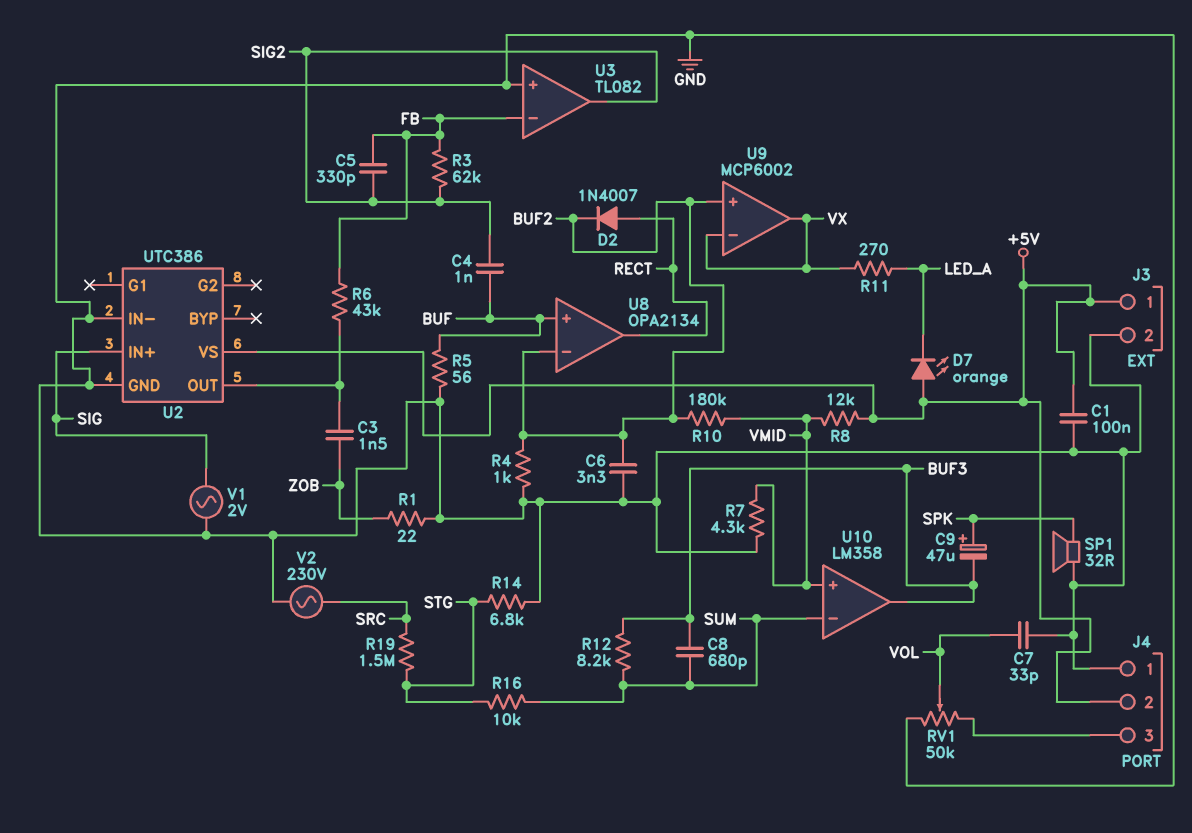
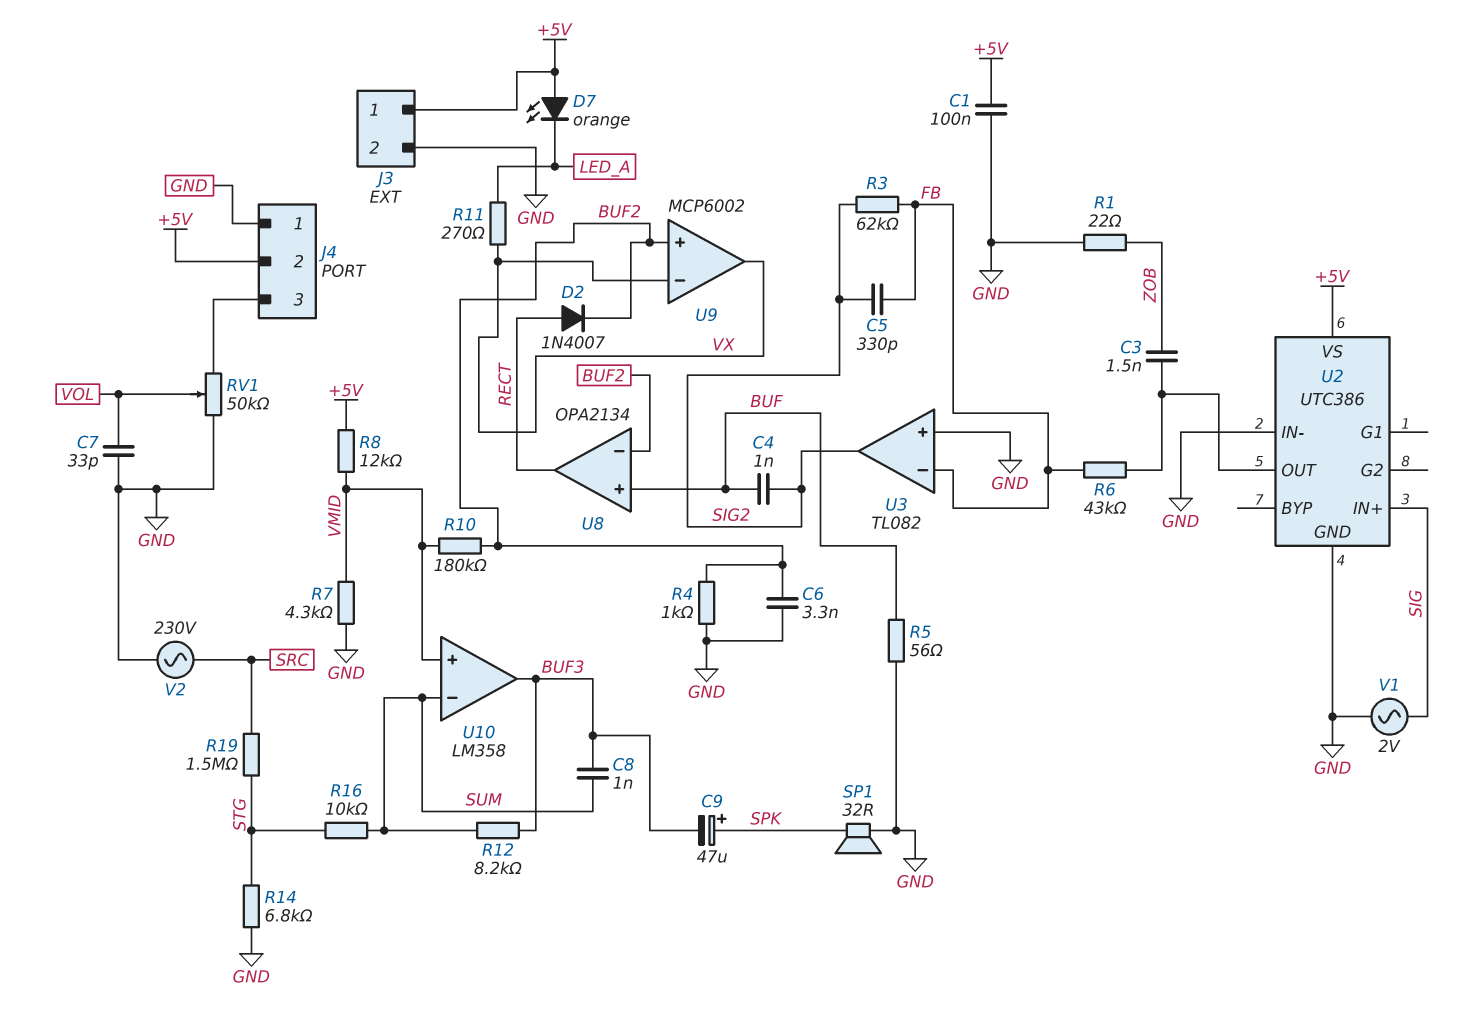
C8: 680pF (BUF3, SUM) -> 1nF (BUF3, SUM)

